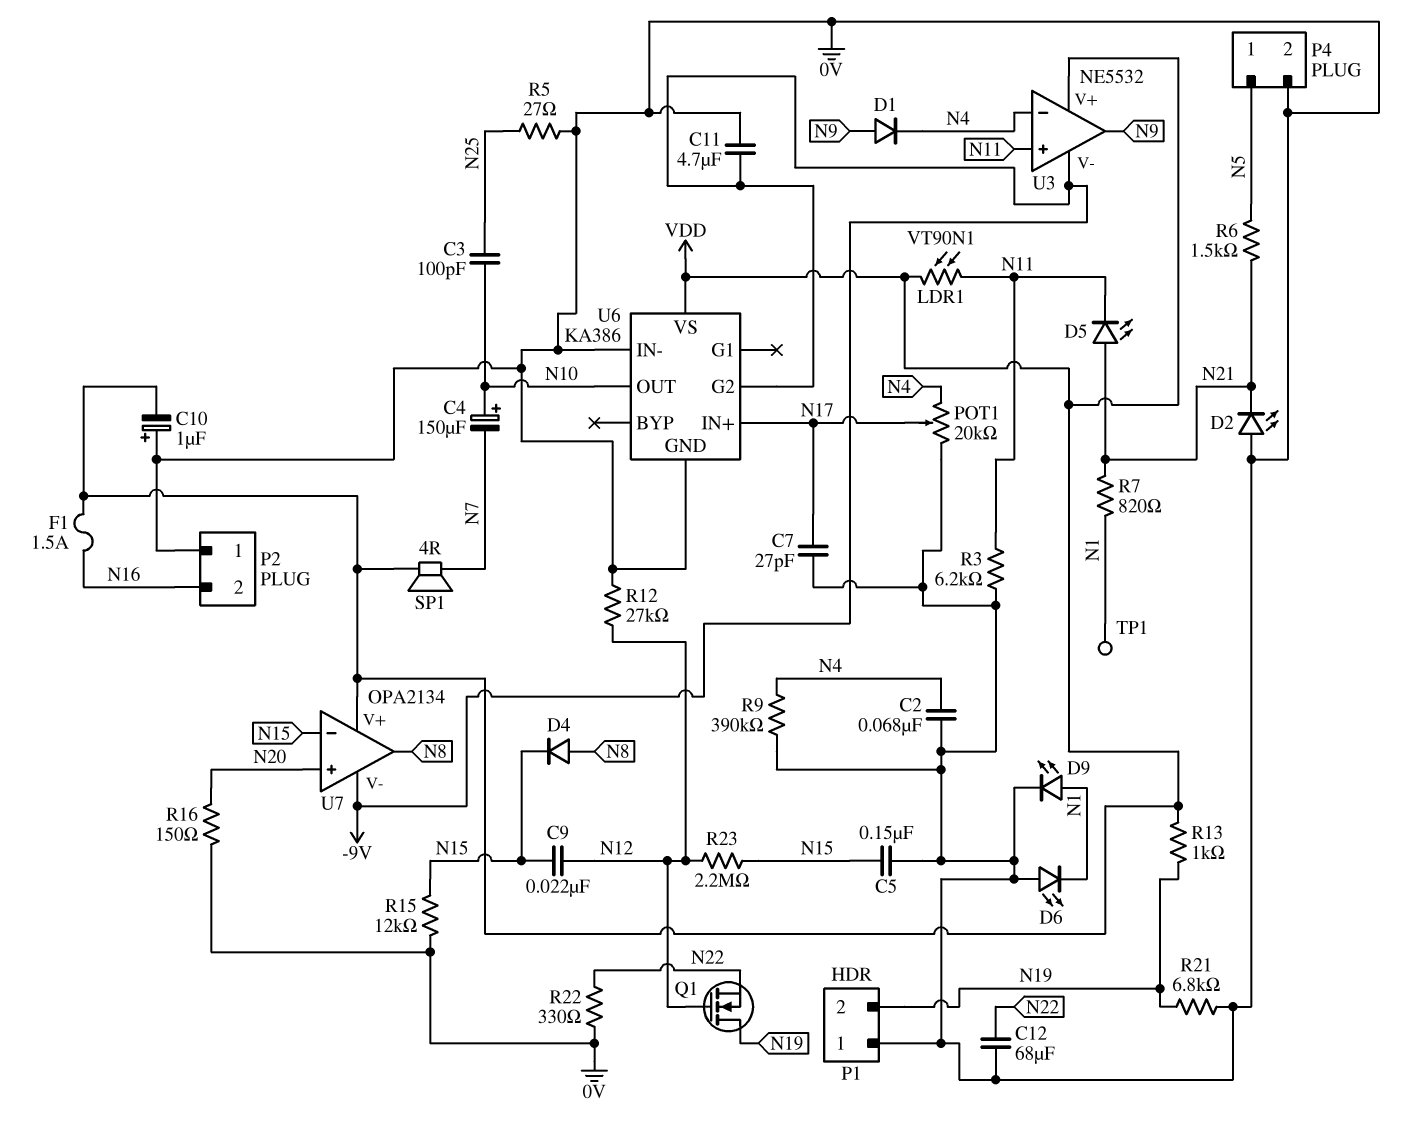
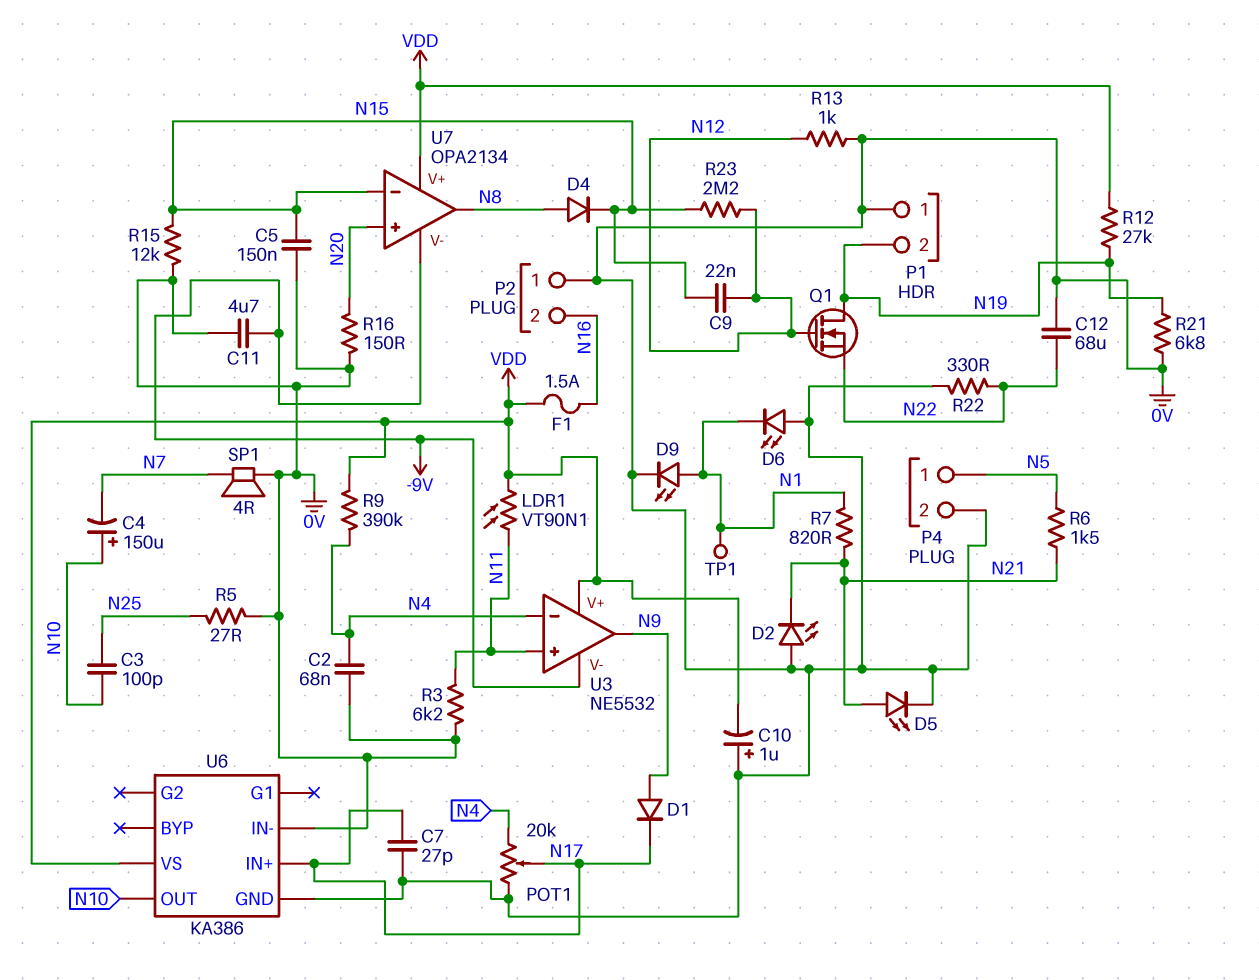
D1: diode (A N9, K N4) -> diode (A N9, K N17)
D5: LED (A N21, K N11) -> LED (A N21, K 0V)
R9: 390k (0V, N4) -> 390k (N4, VDD)
R12: 27k (0V, N12) -> 27k (N19, VDD)
R13: 1k (N19, VDD) -> 1k (0V, N12)
SP1: speaker 4R (N7, VDD) -> speaker 4R (0V, N7)
U6 pin G2: -9V -> none

